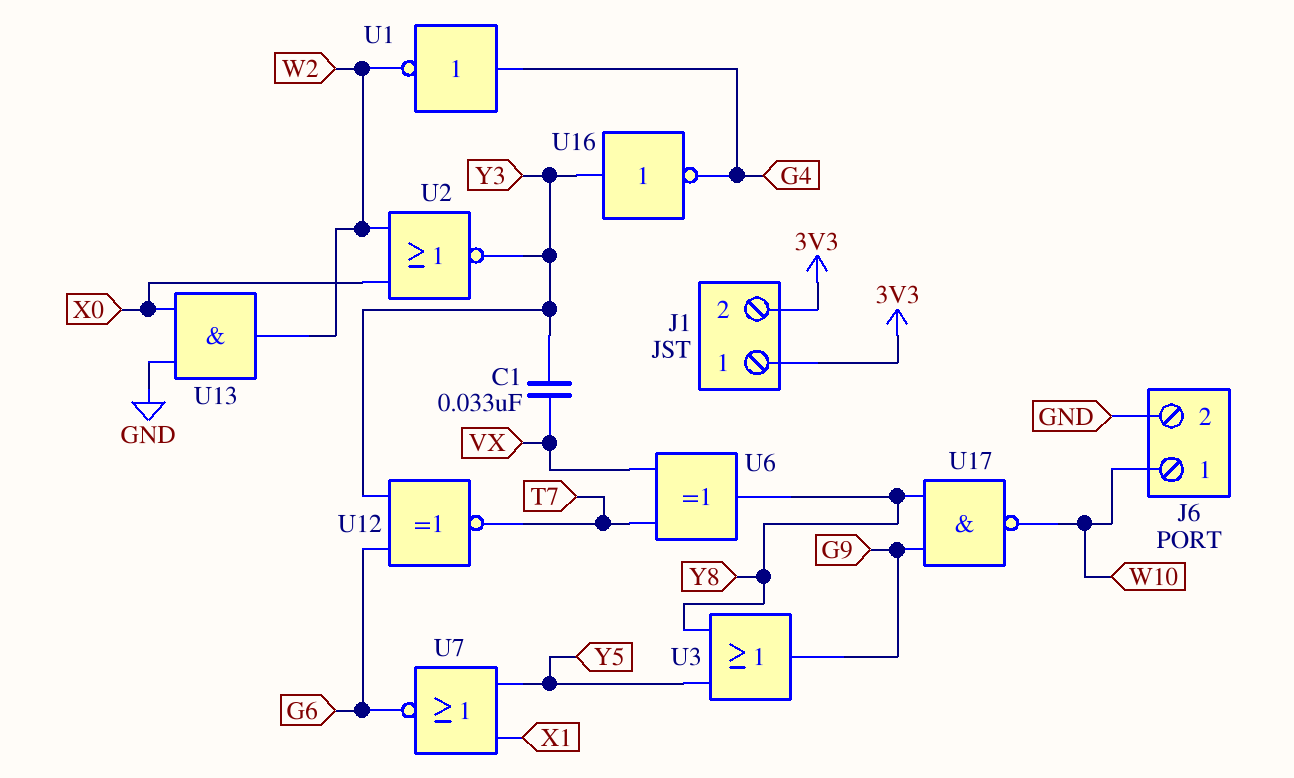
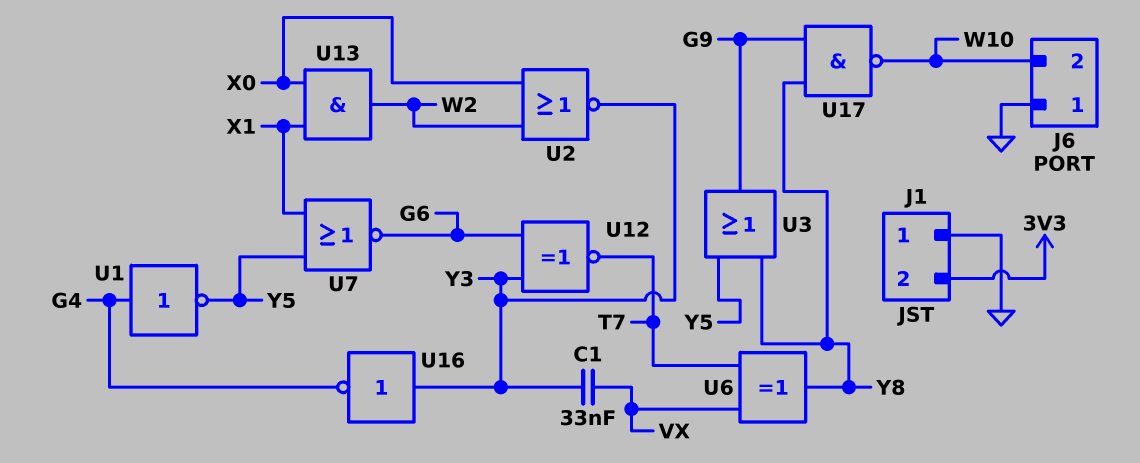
J1 pin 1: 3V3 -> GND
J6 pin 1: W10 -> GND
J6 pin 2: GND -> W10
U1: NOT (in G4, out W2) -> NOT (in G4, out Y5)
U13: AND (in GND, in X0, out W2) -> AND (in X0, in X1, out W2)

